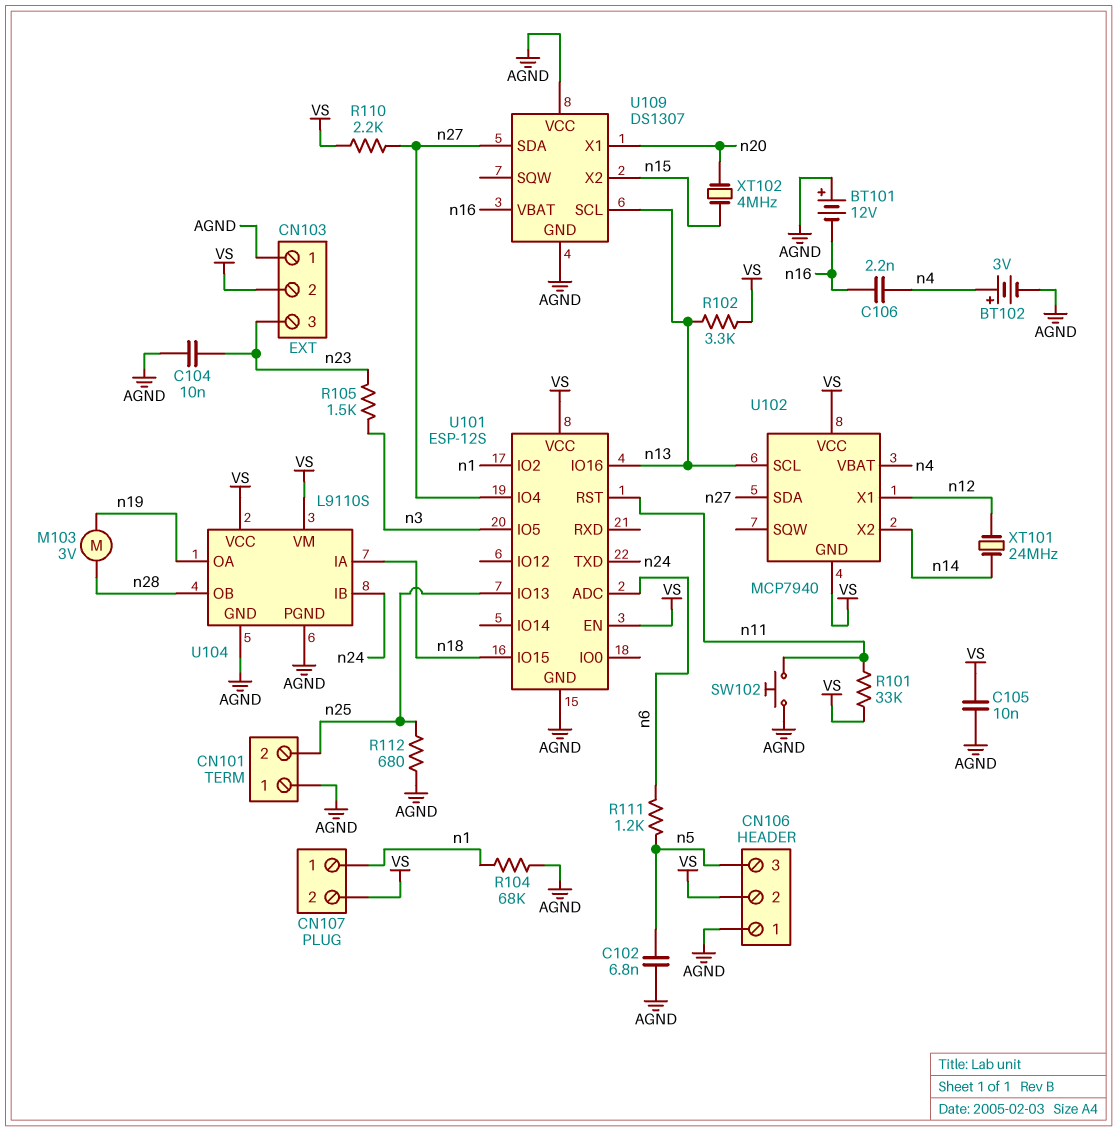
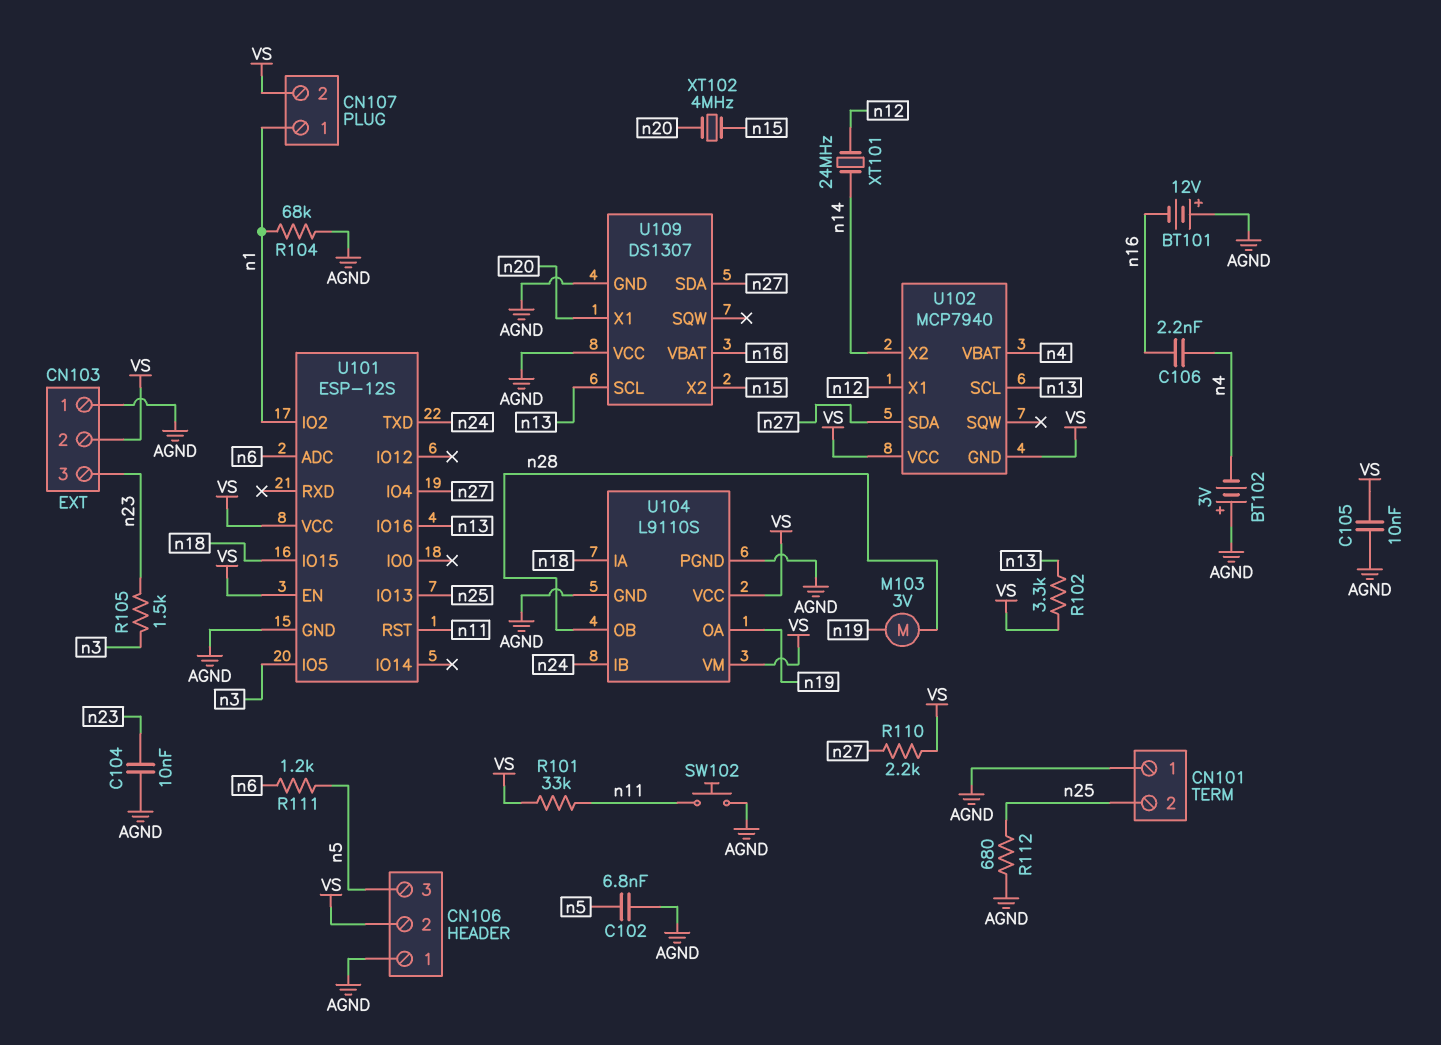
BT102: 3V (plus n4, minus AGND) -> 3V (plus AGND, minus n4)

